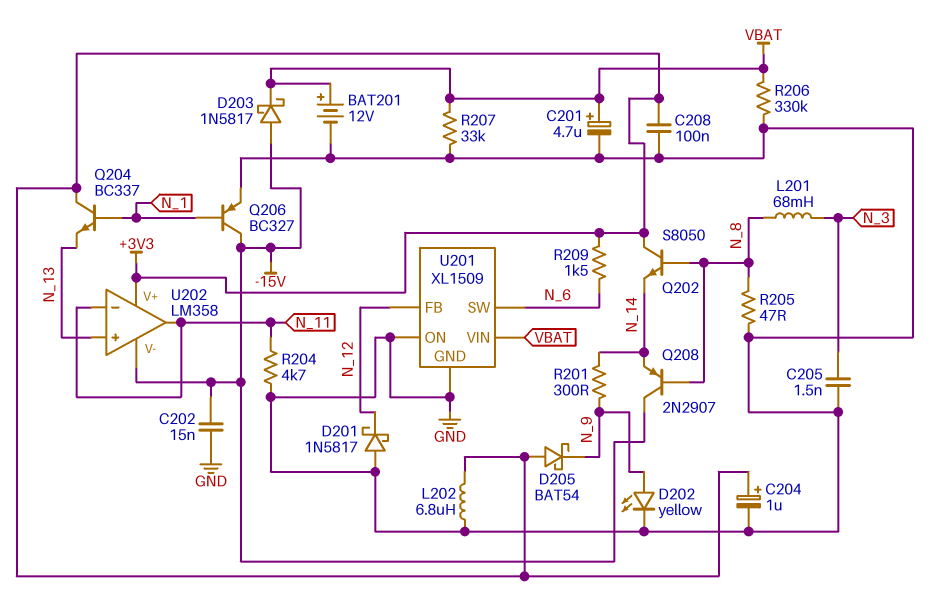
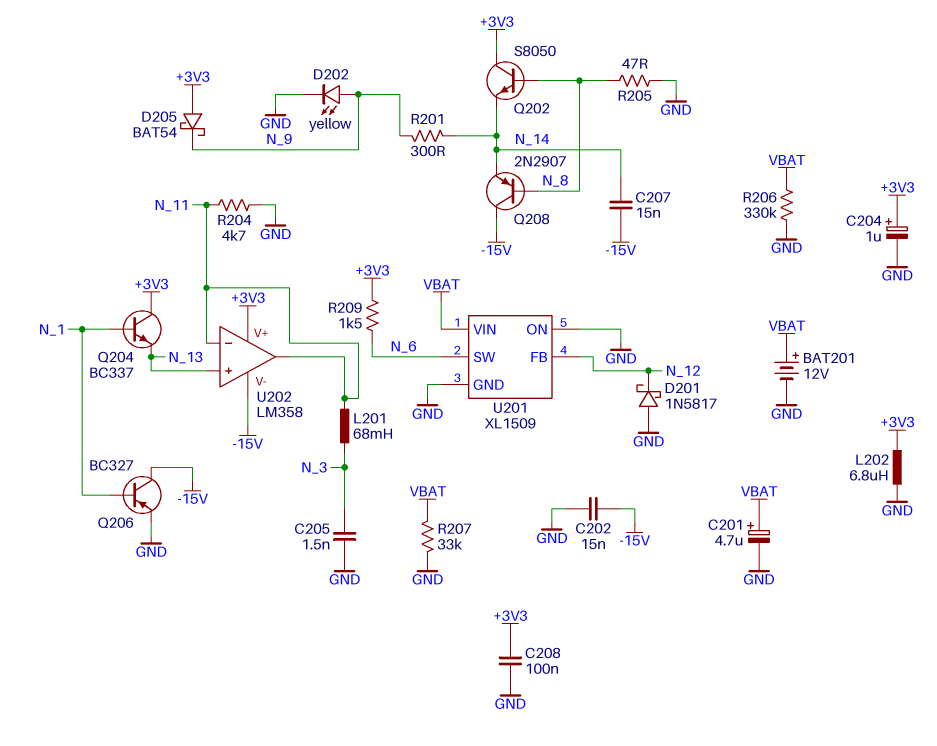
C207: none -> 15nF (-15V, N_14)
D203: schottky 1N5817 (A -15V, K VBAT) -> none
L201: 68mH (N_3, N_8) -> 68mH (N_3, N_11)

